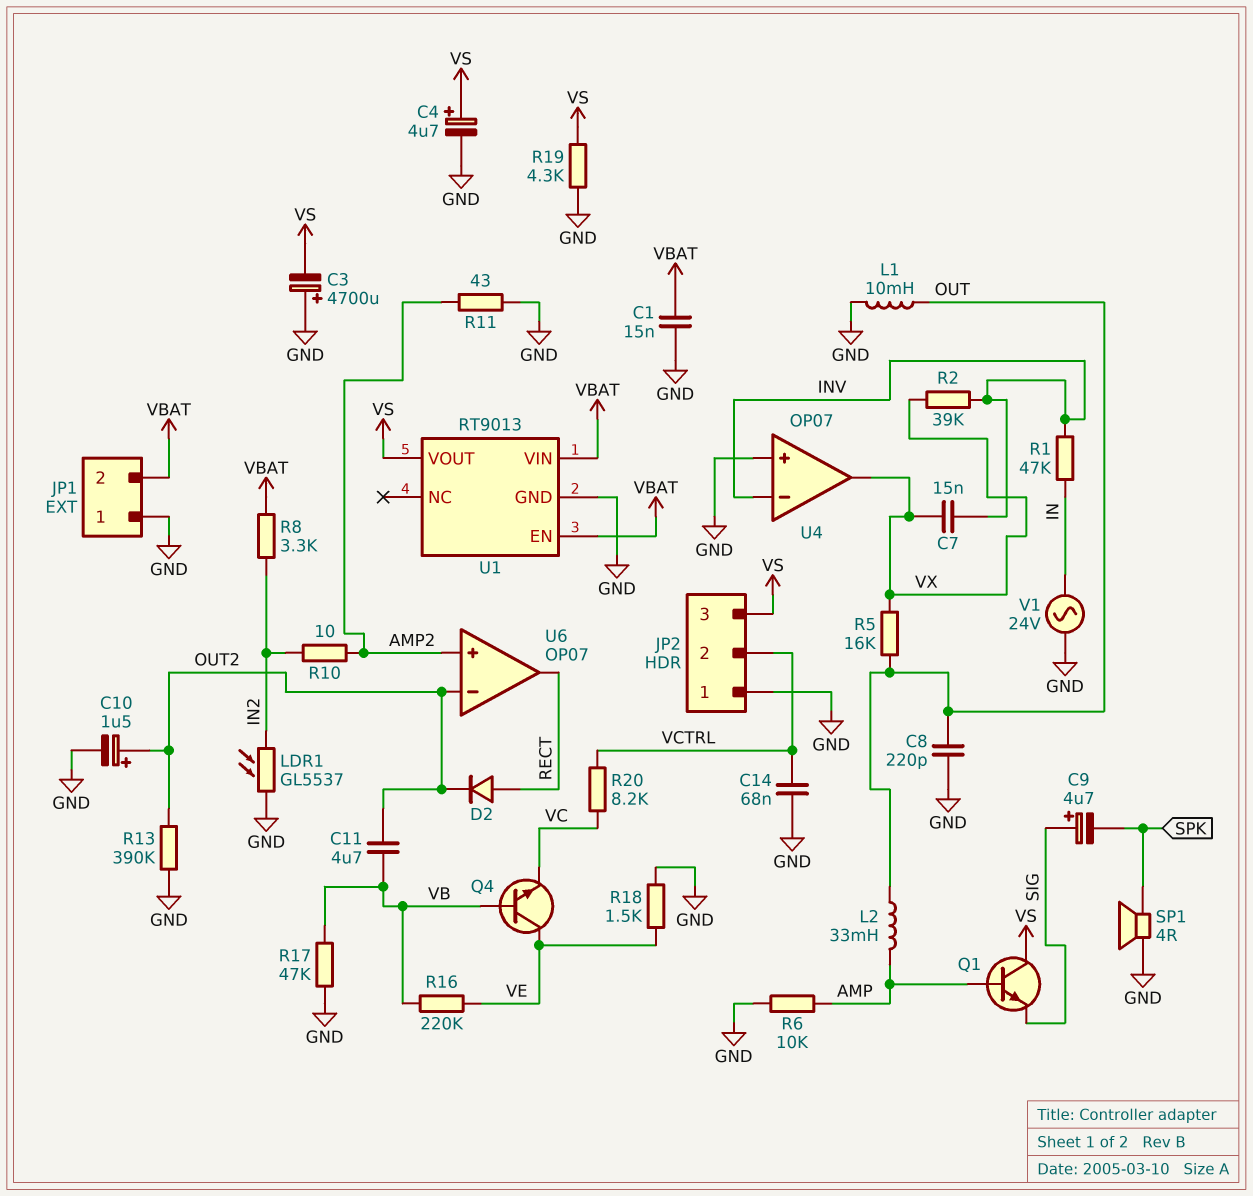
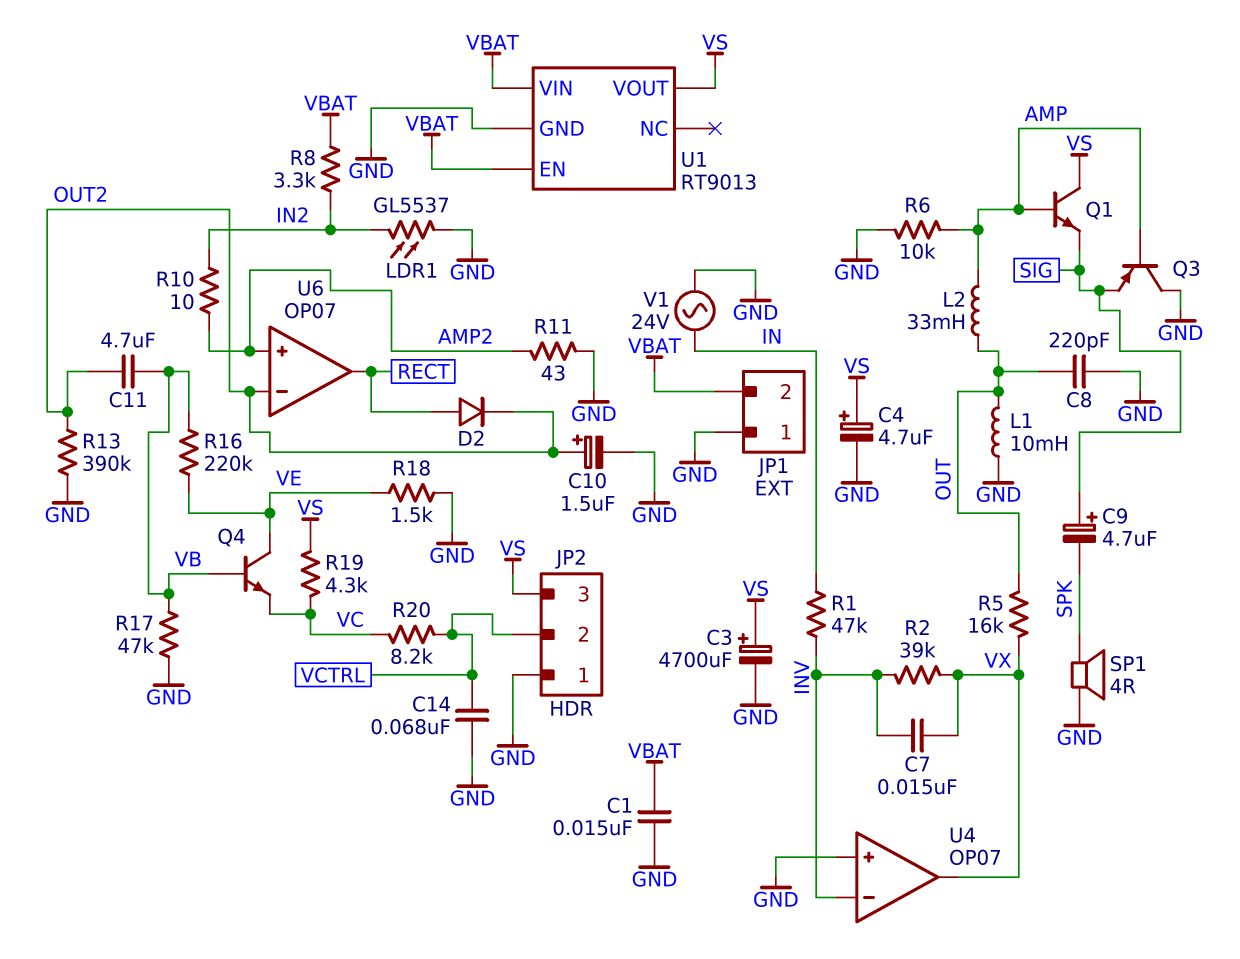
C3: 4700uF (plus GND, minus VS) -> 4700uF (plus VS, minus GND)
Q3: none -> PNP (B AMP, C GND, E SIG)
R19: 4.3k (GND, VS) -> 4.3k (VC, VS)

